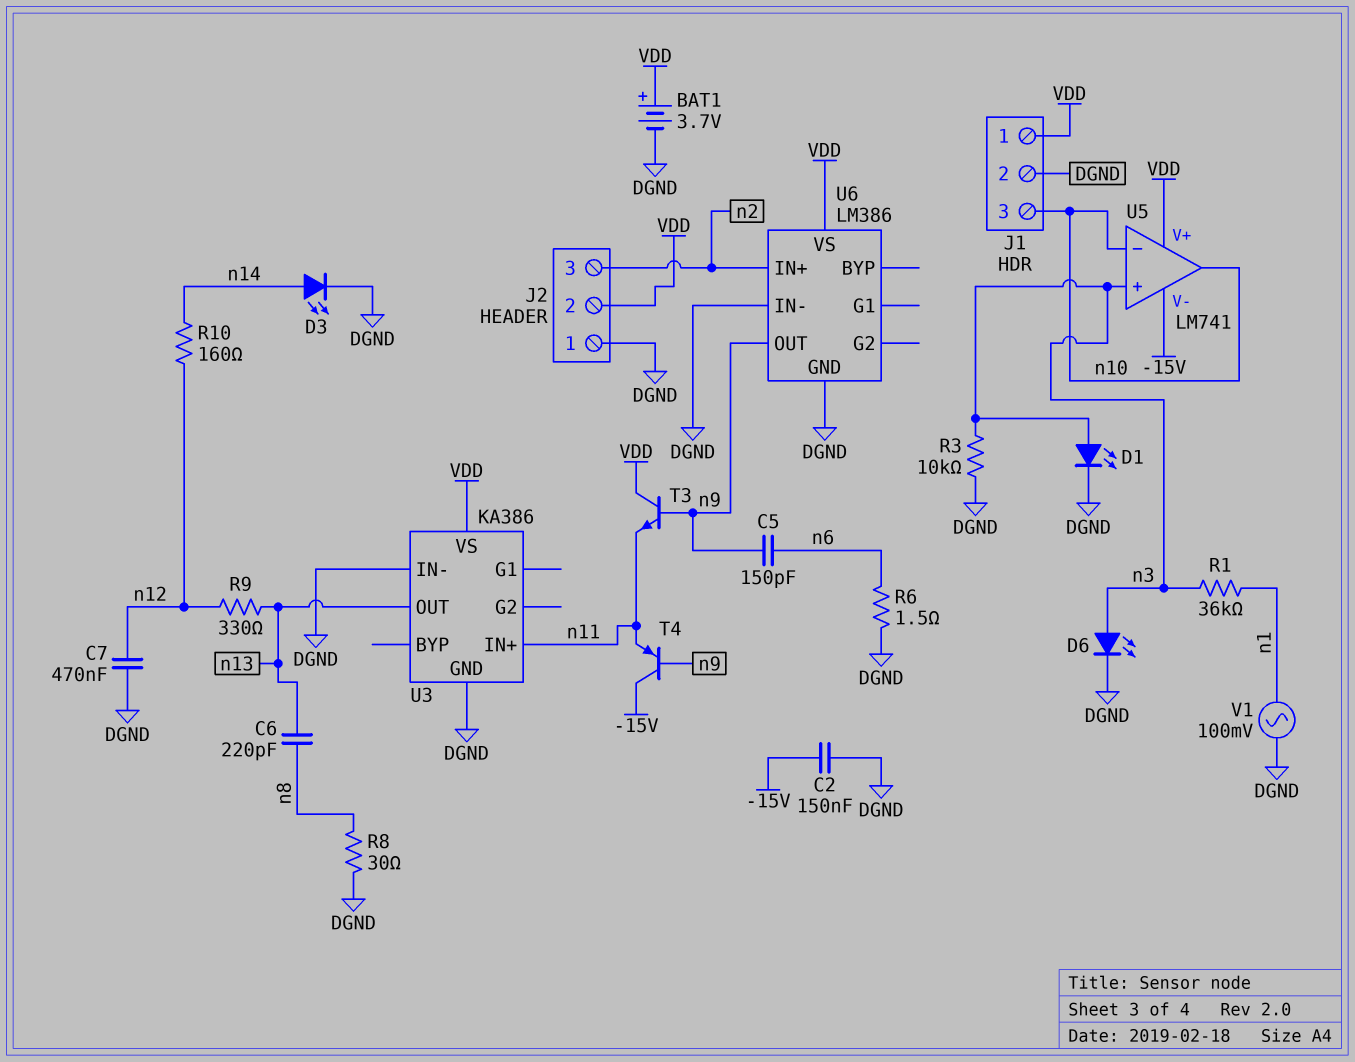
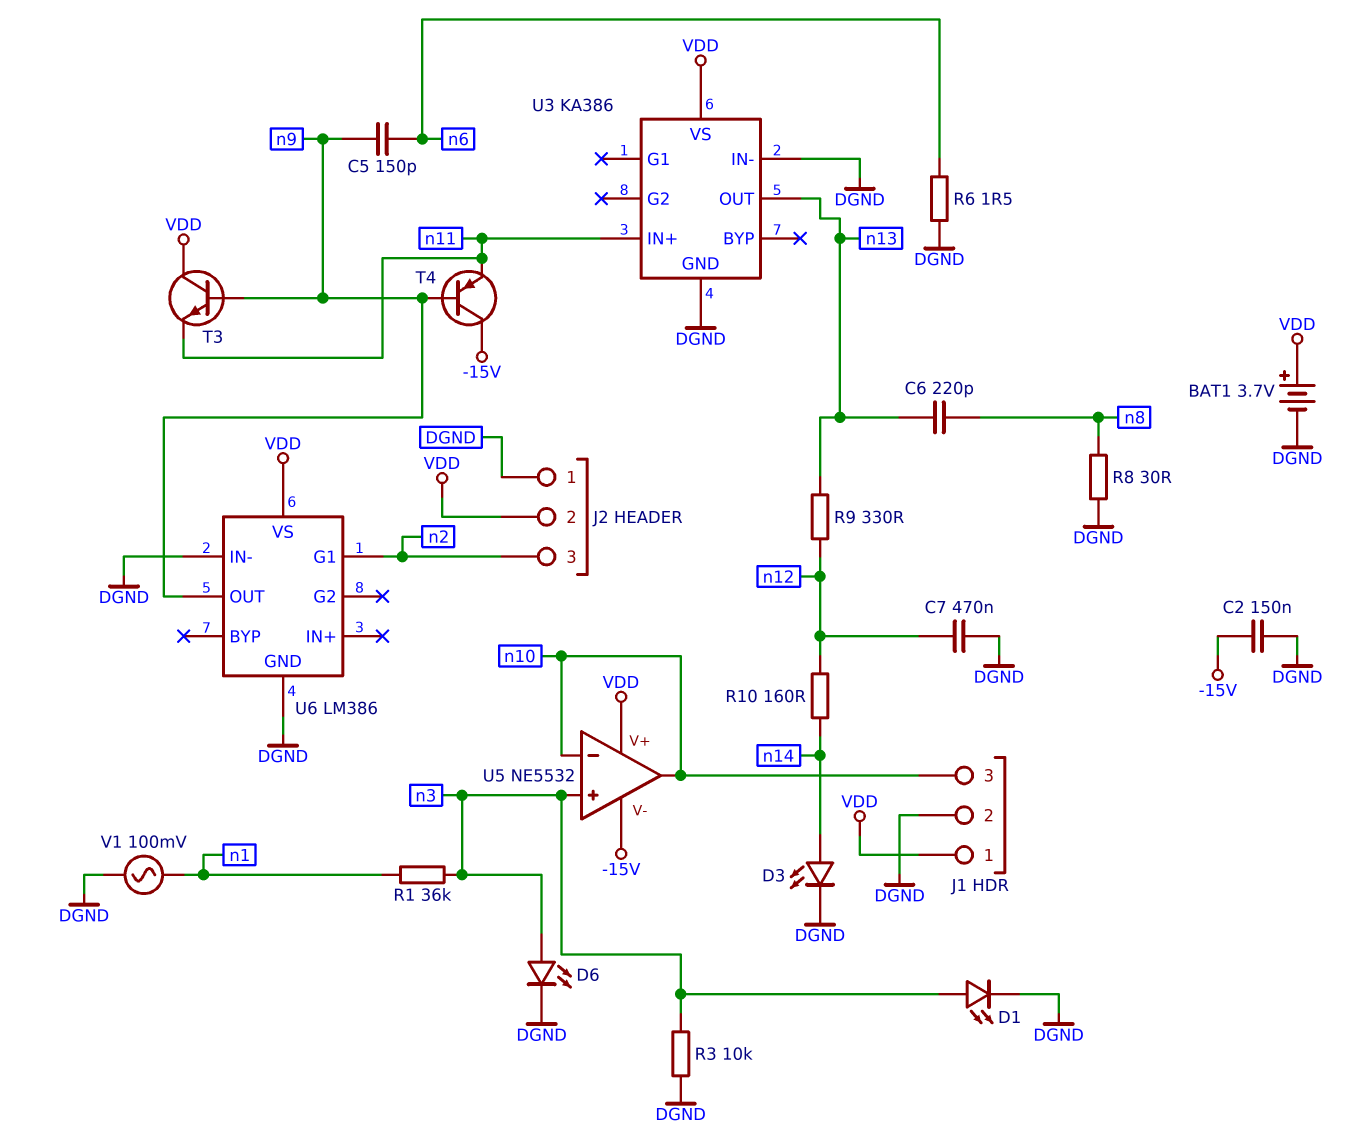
U5: LM741 -> NE5532
U6 pin G1: none -> n2
U6 pin IN+: n2 -> none

